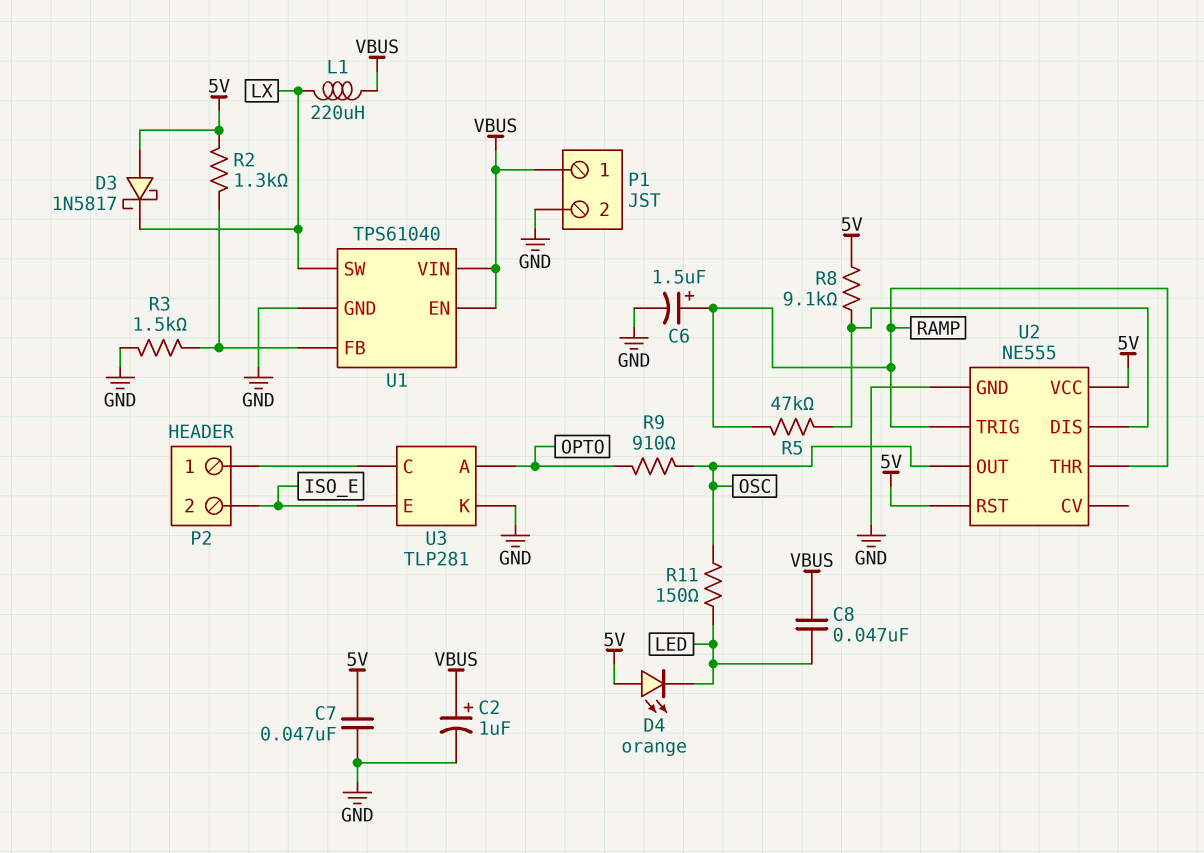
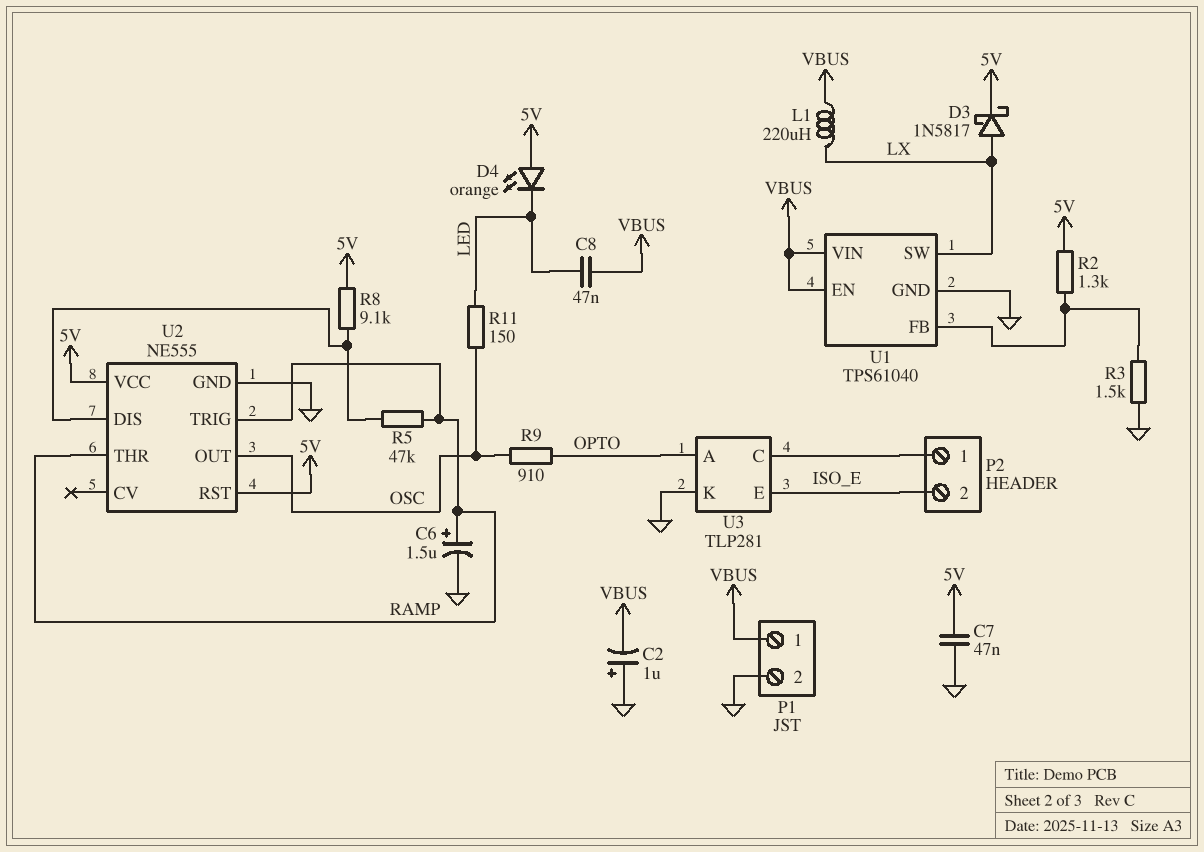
C2: 1uF (plus VBUS, minus GND) -> 1uF (plus GND, minus VBUS)
D3: schottky 1N5817 (A 5V, K LX) -> schottky 1N5817 (A LX, K 5V)

